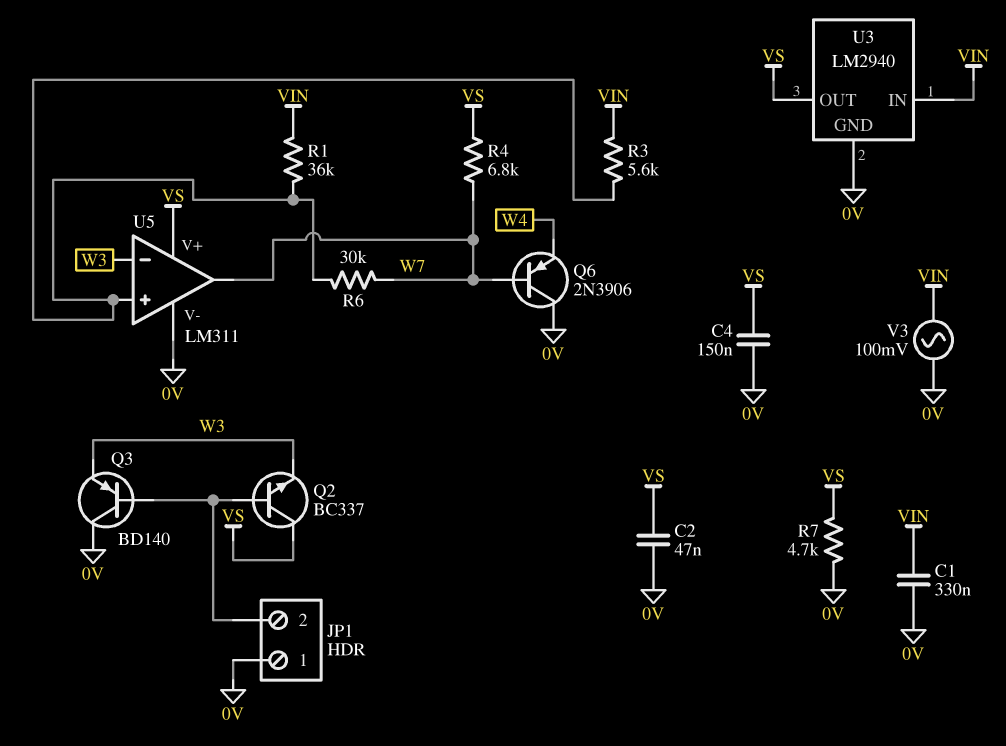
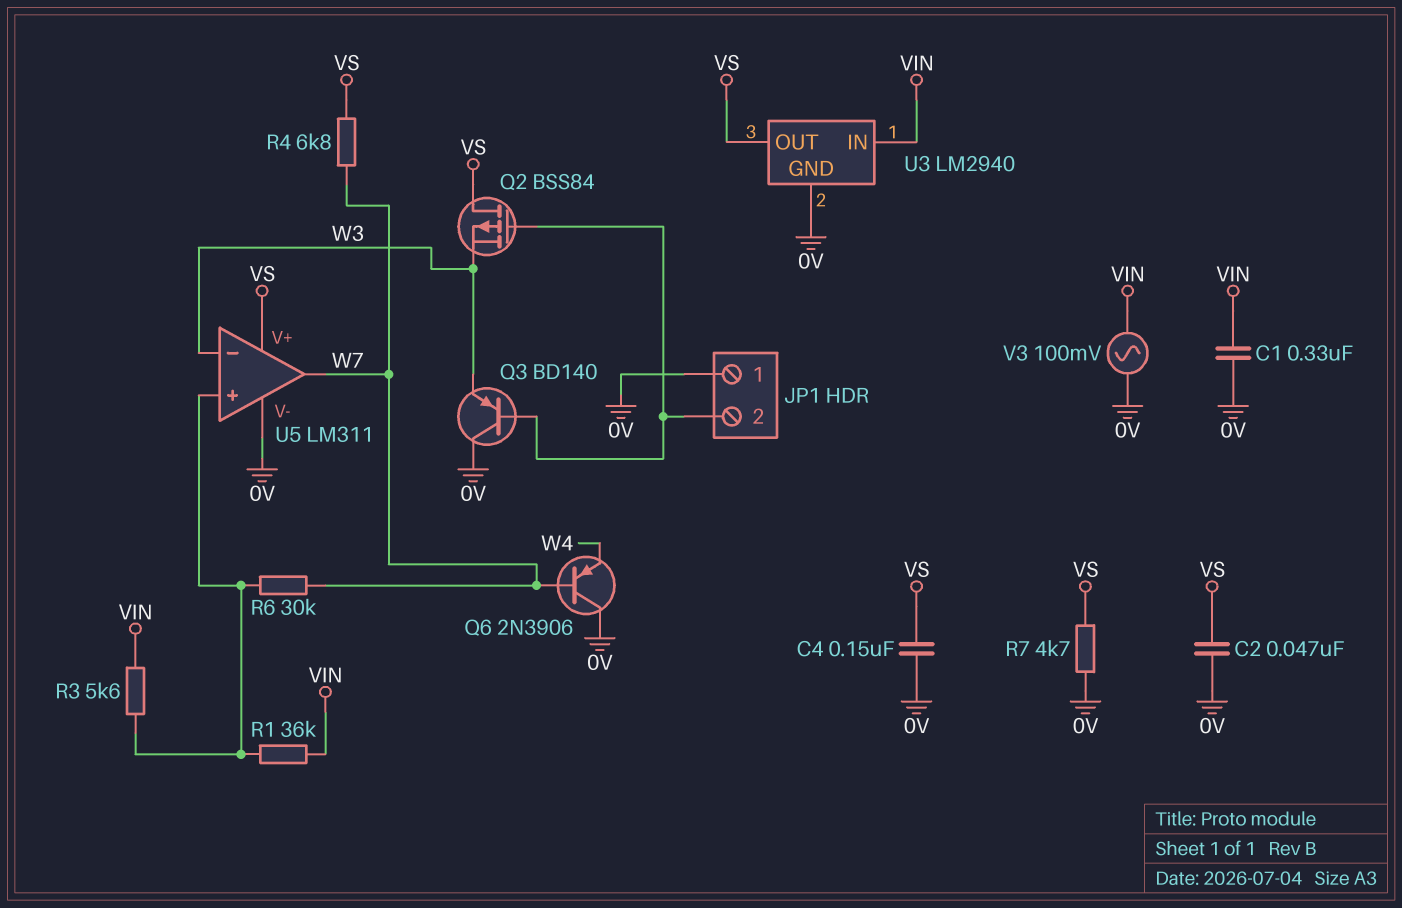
Q2: NPN BC337 (B JP1/2, C VS, E W3) -> PMOS BSS84 (G JP1/2, D VS, S W3)

